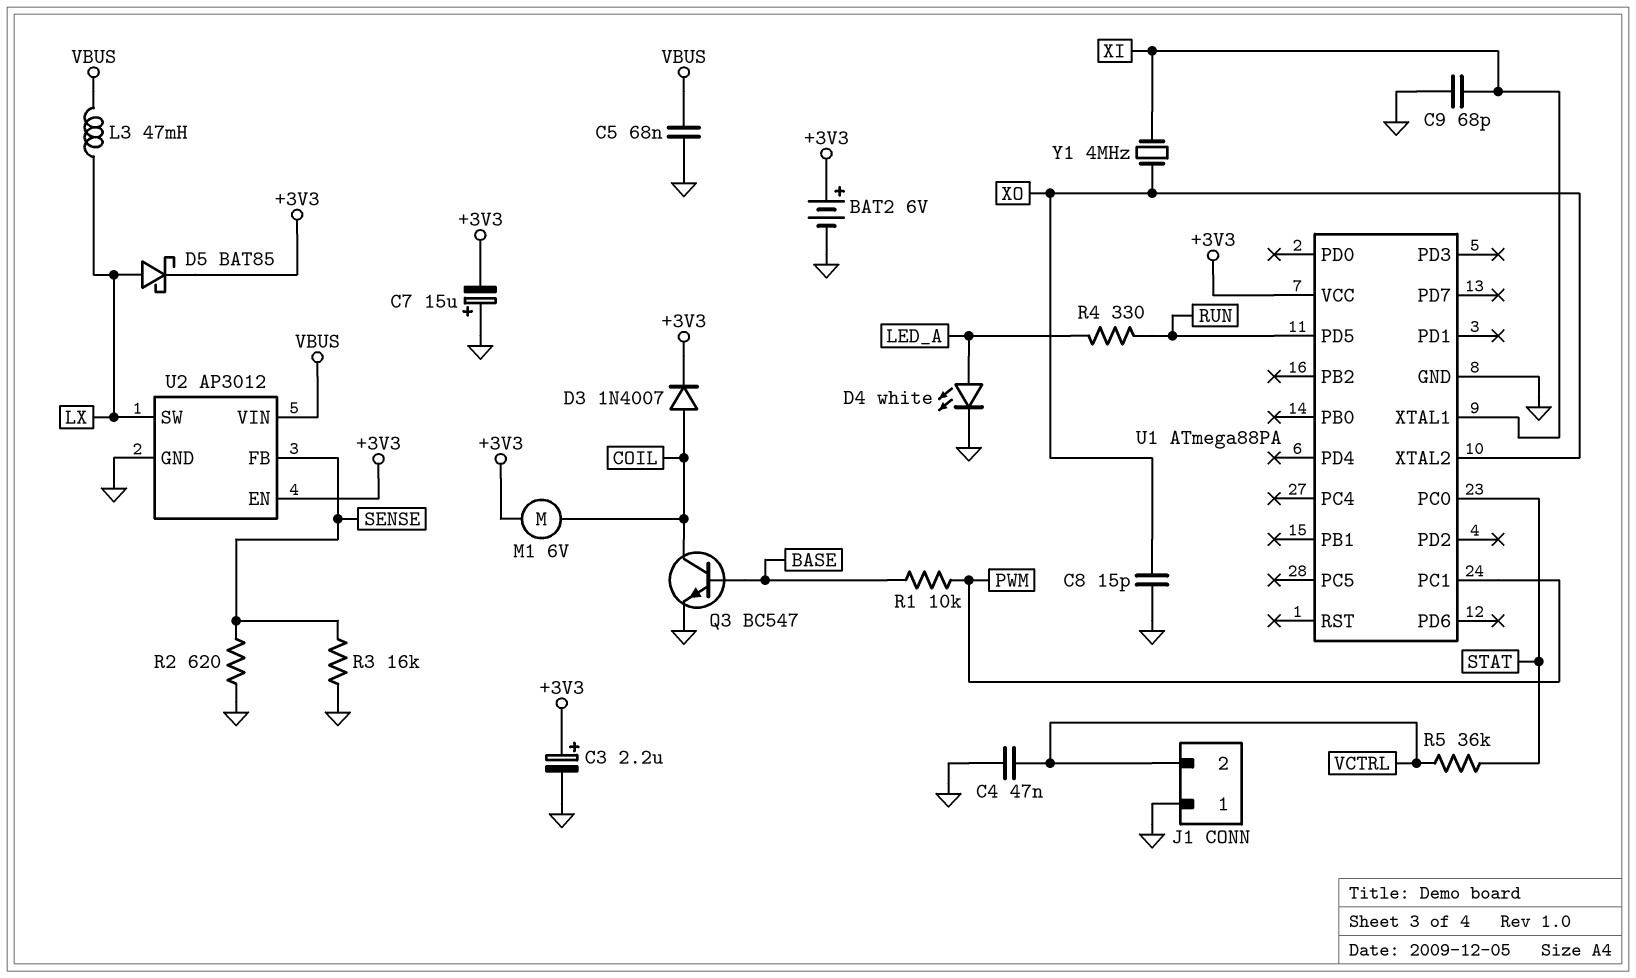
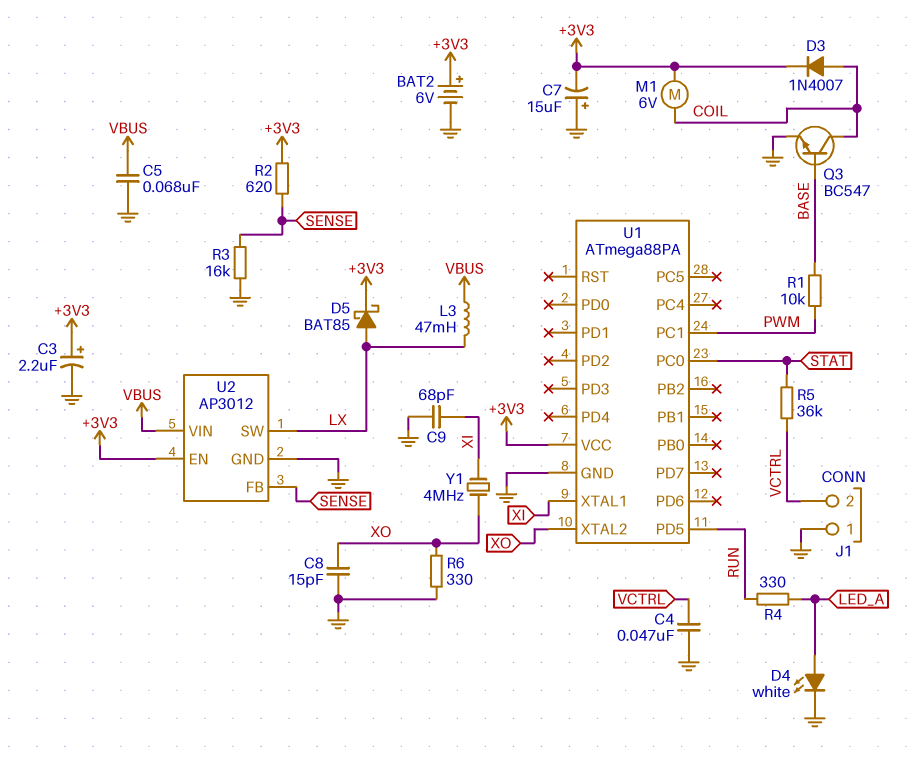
R2: 620 (GND, SENSE) -> 620 (+3V3, SENSE)
R6: none -> 330 (GND, XO)

